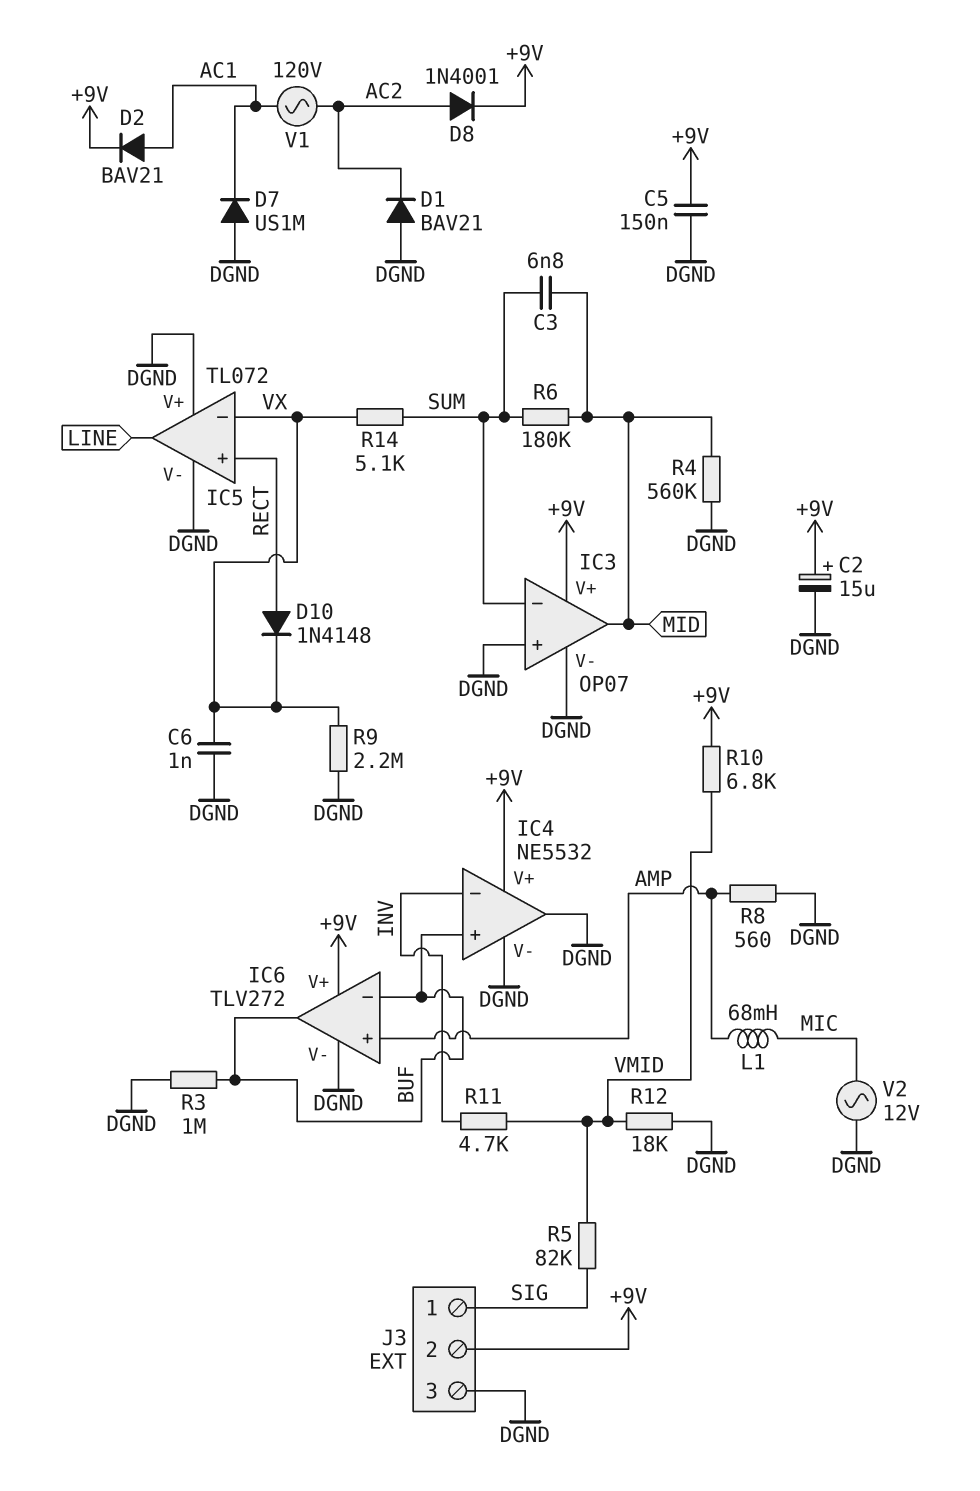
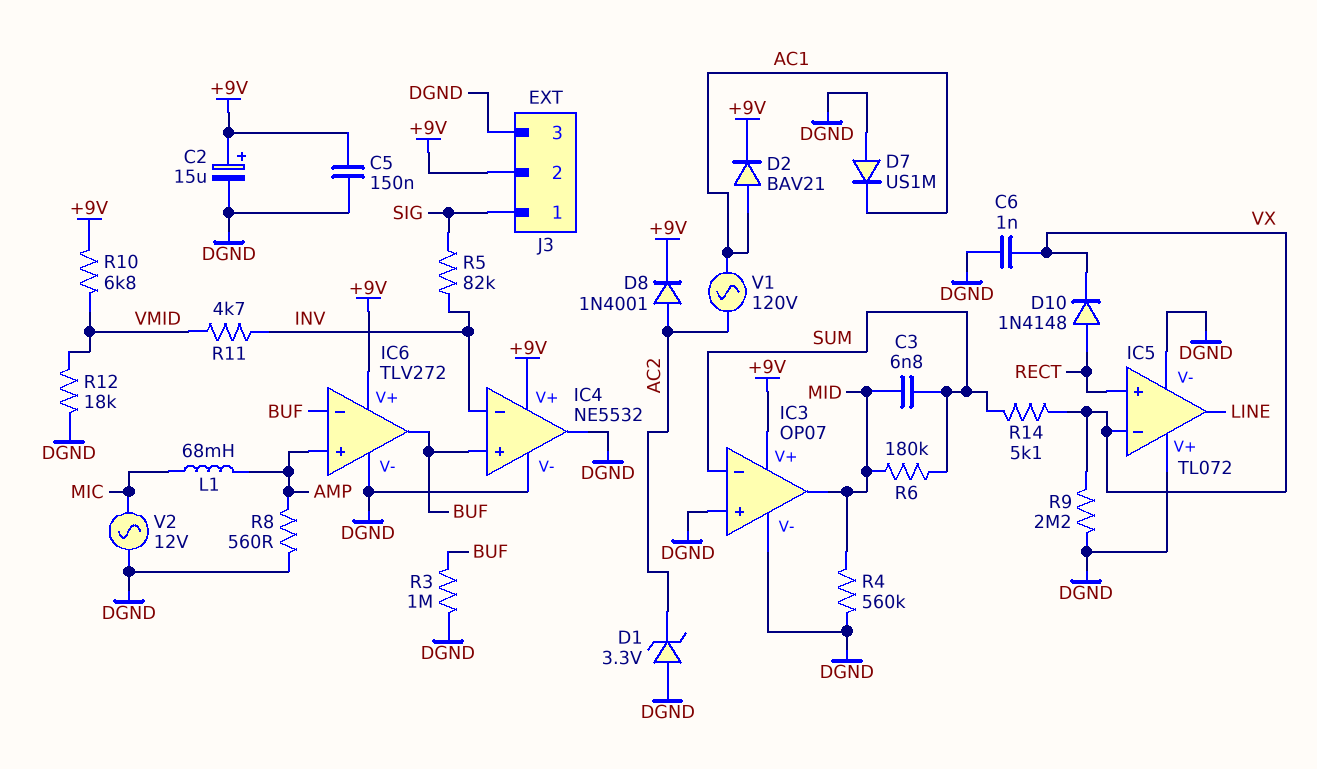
D1: diode BAV21 (A DGND, K AC2) -> zener 3.3V (A DGND, K AC2)
R5: 82k (SIG, VMID) -> 82k (INV, SIG)

